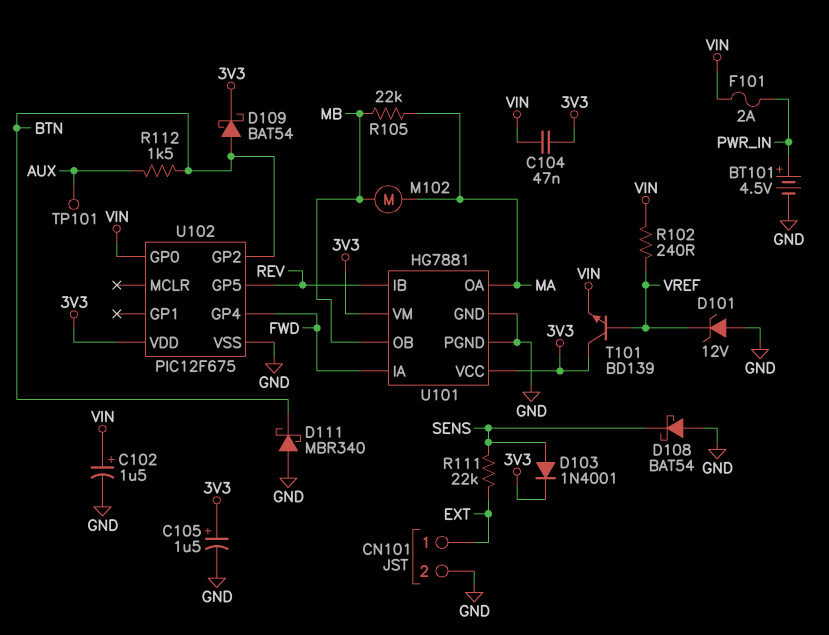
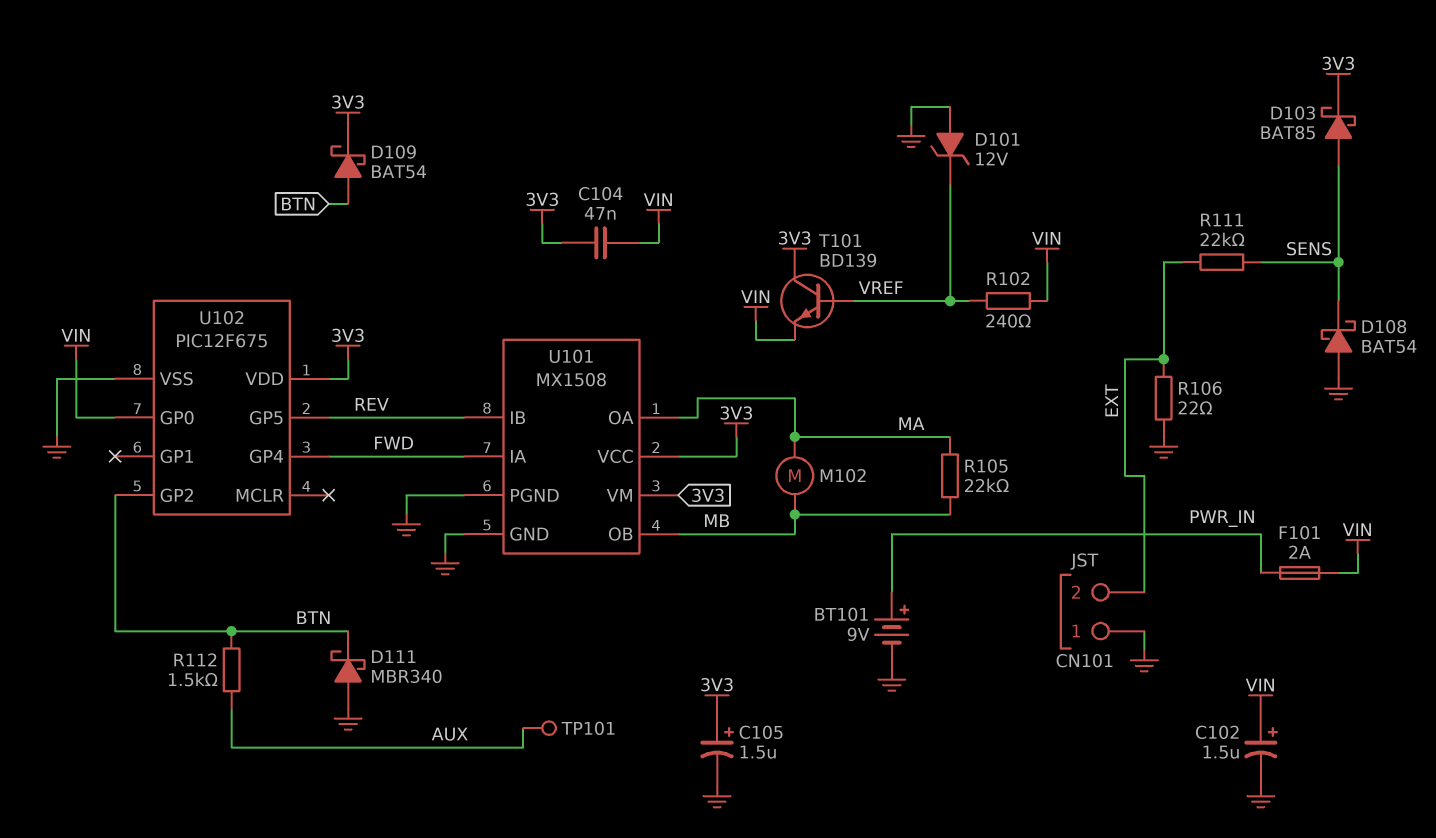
BT101: 4.5V (plus PWR_IN, minus GND) -> 9V (plus PWR_IN, minus GND)
CN101 pin 1: EXT -> GND
CN101 pin 2: GND -> EXT
D103: diode 1N4001 (A SENS, K 3V3) -> schottky BAT85 (A SENS, K 3V3)
R106: none -> 22 (EXT, GND)
U101: HG7881 -> MX1508

